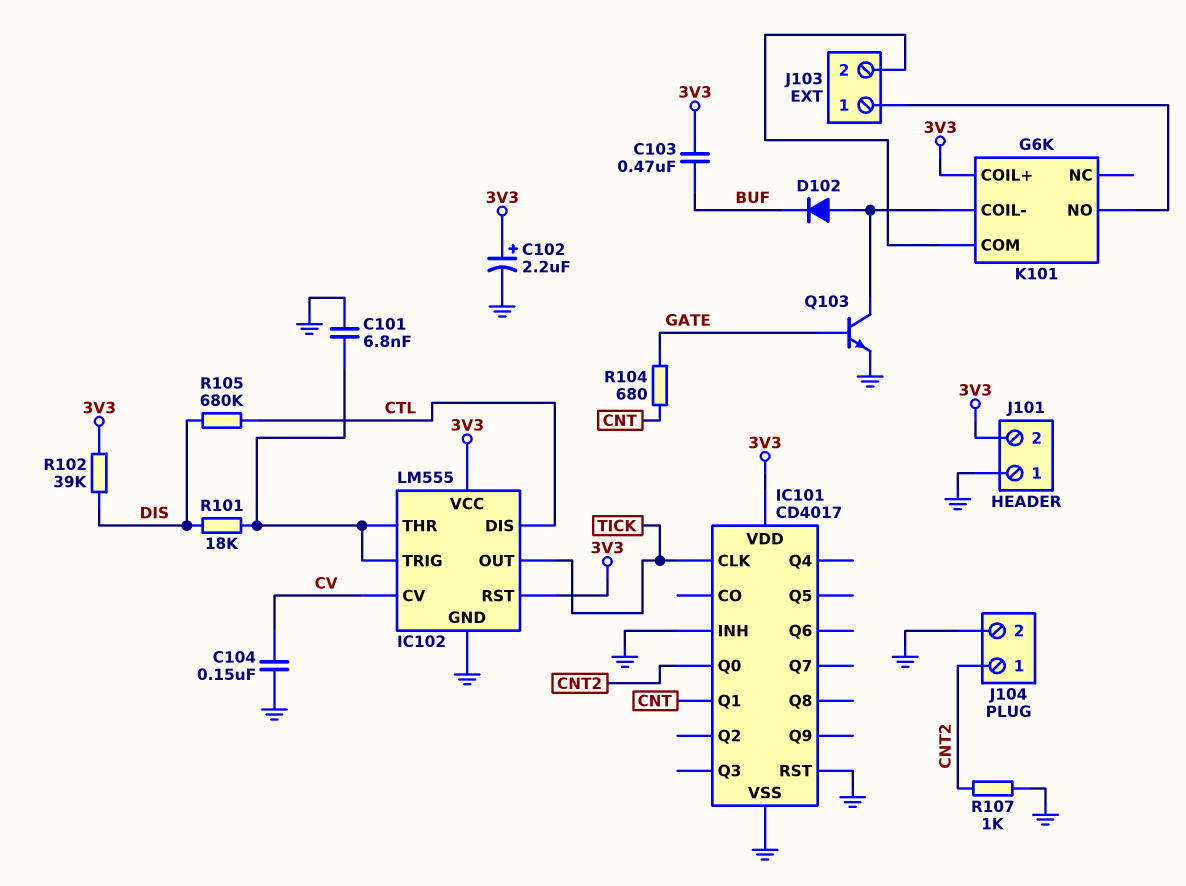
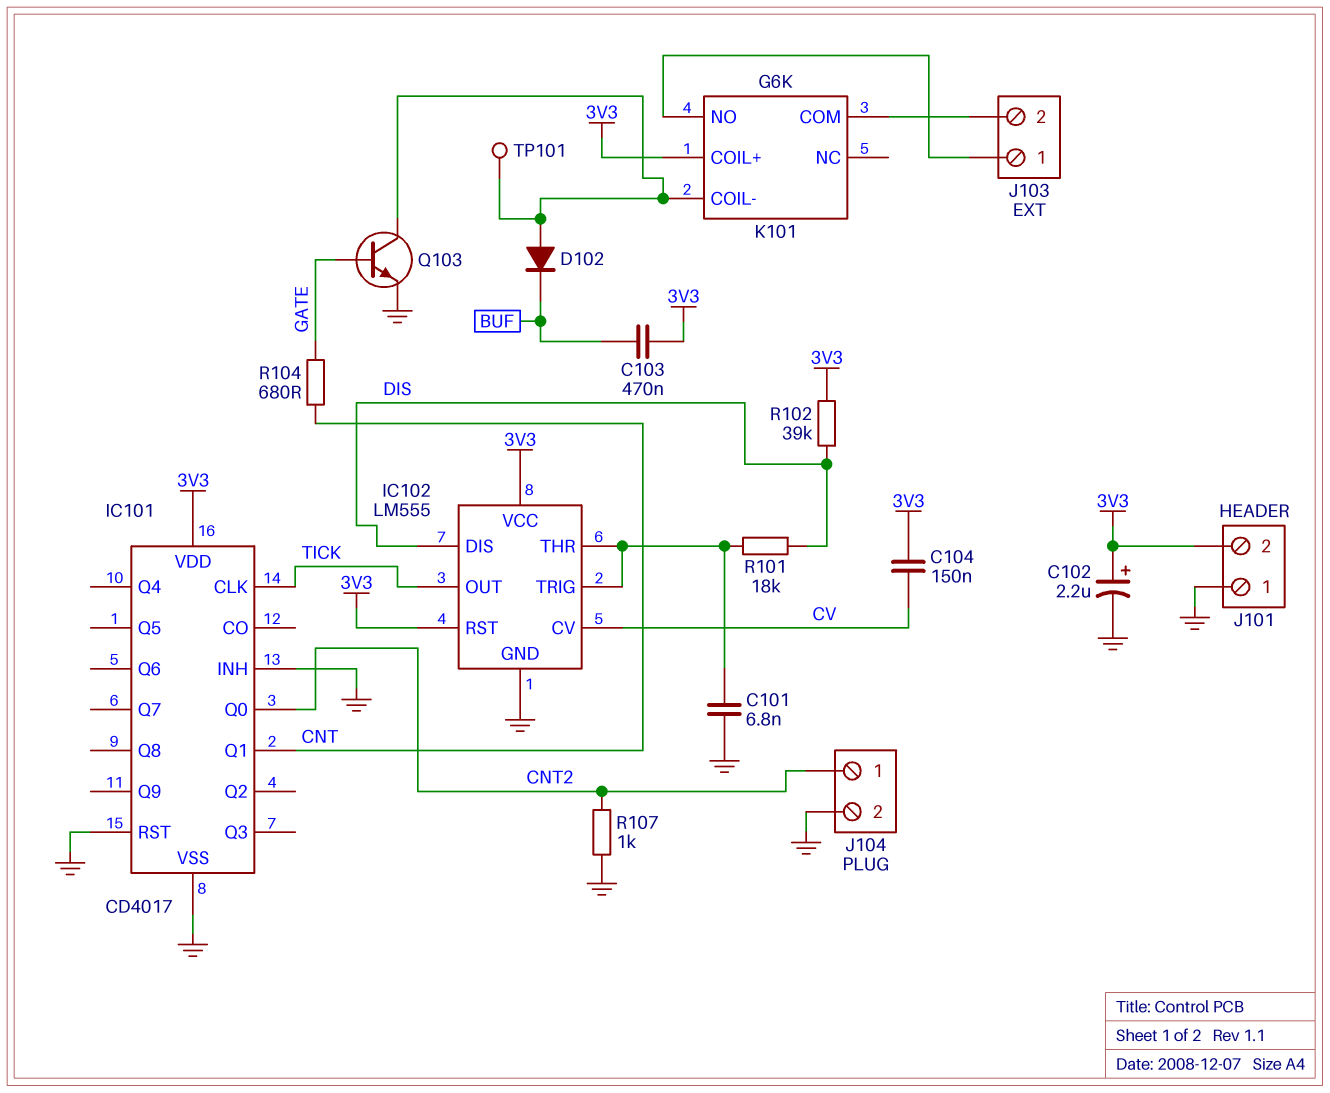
C104: 150nF (CV, GND) -> 150nF (3V3, CV)
IC102 pin DIS: CTL -> DIS
R105: 680k (CTL, DIS) -> none
TP101: none -> test point (K101/COIL-)

